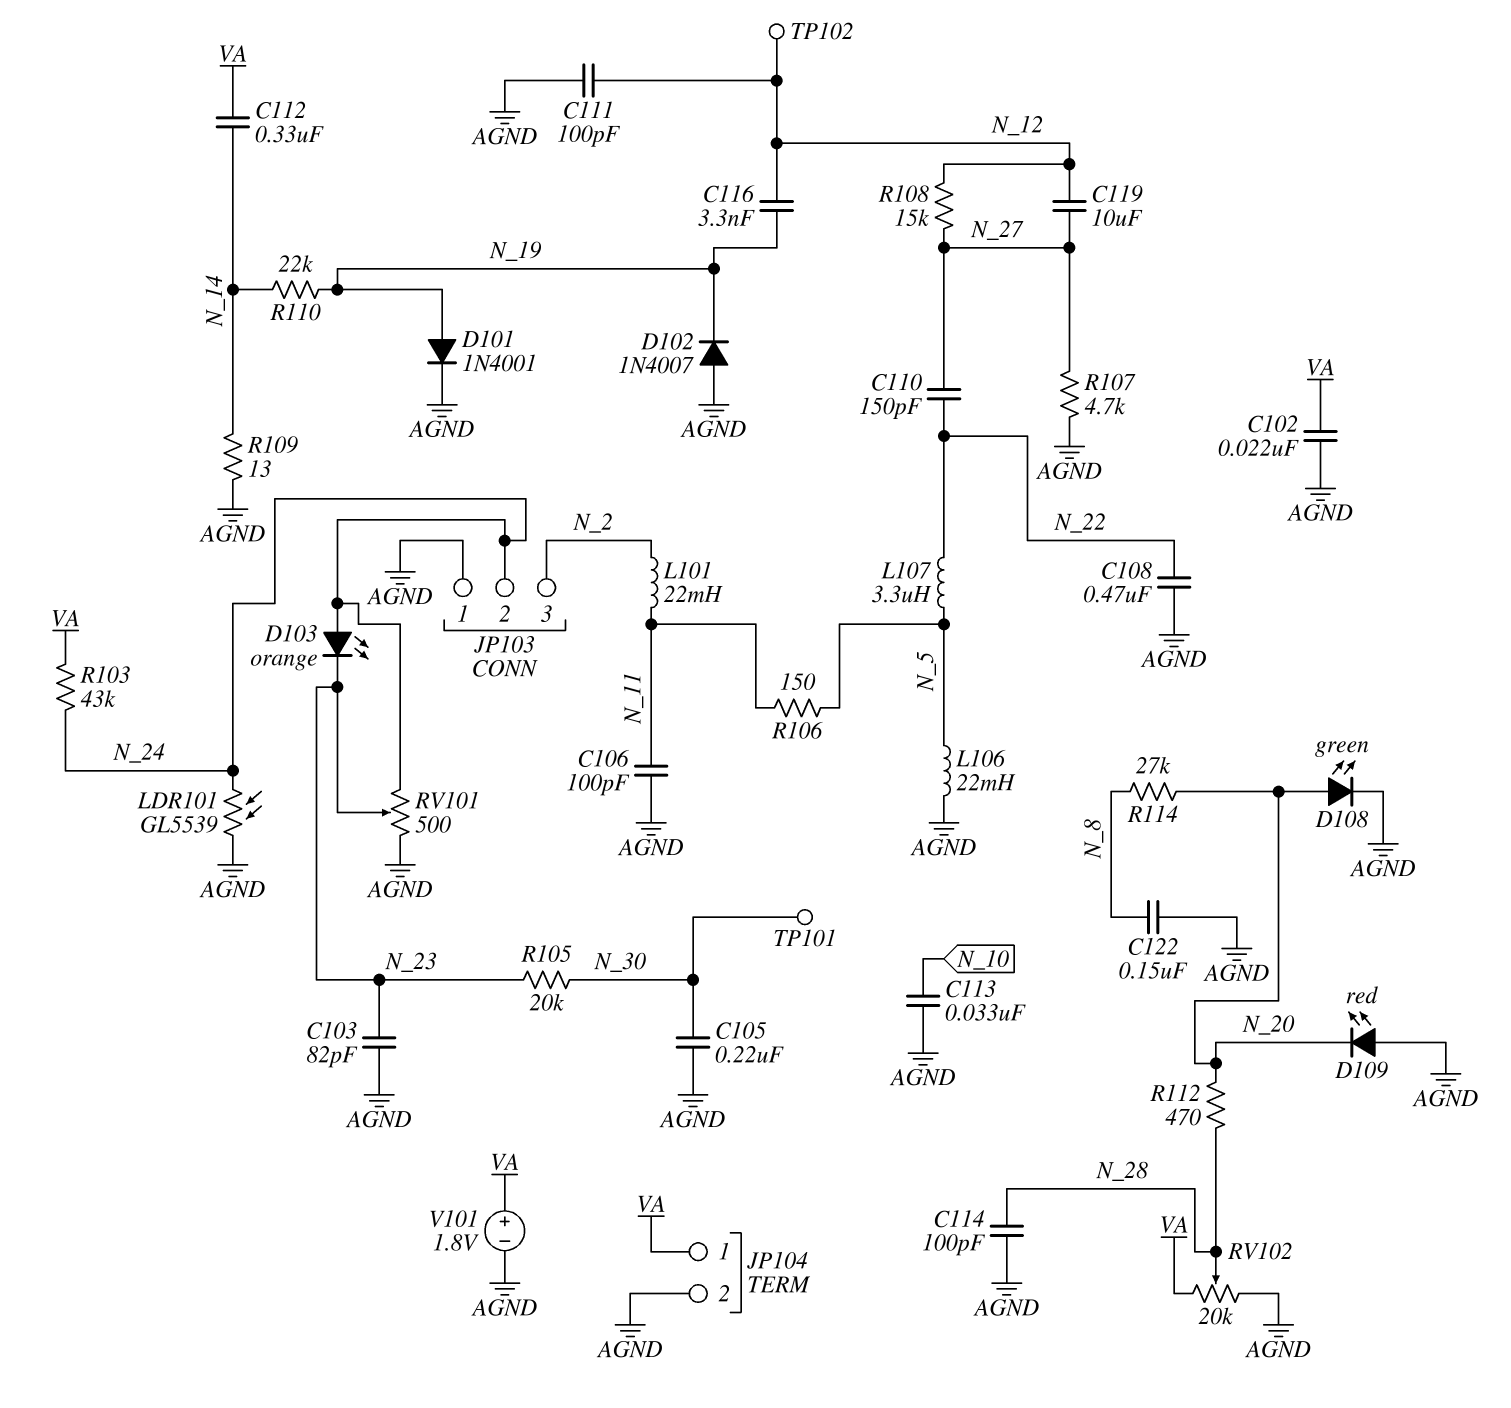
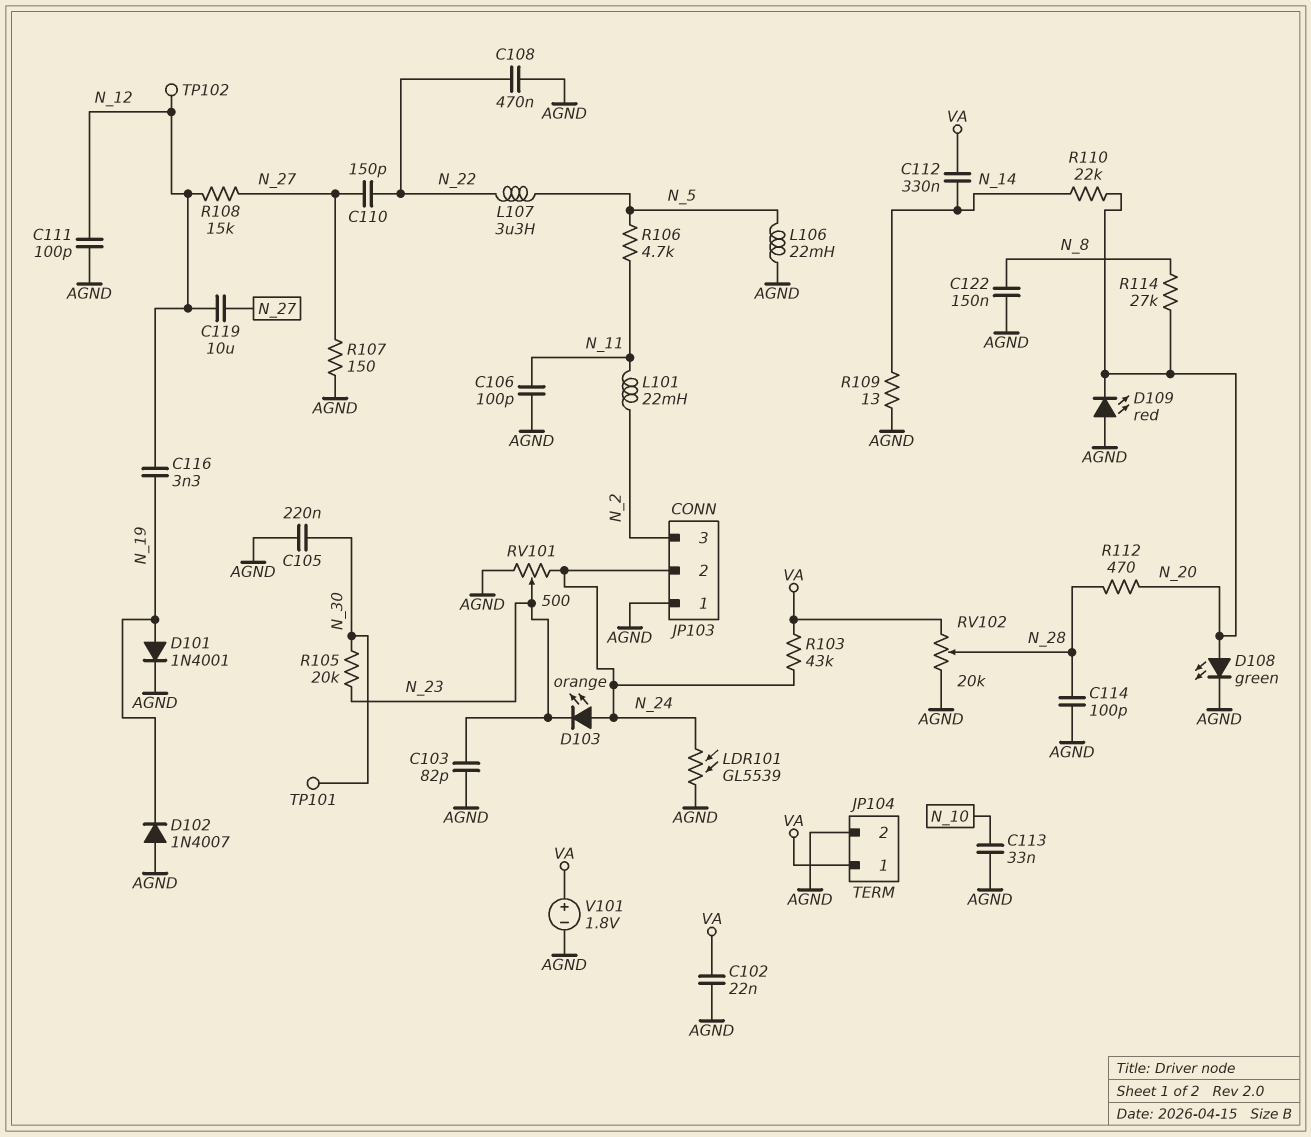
R106: 150 (N_5, N_11) -> 4.7k (N_5, N_11)
R107: 4.7k (AGND, N_27) -> 150 (AGND, N_27)
R110: 22k (N_14, N_19) -> 22k (N_14, N_20)

